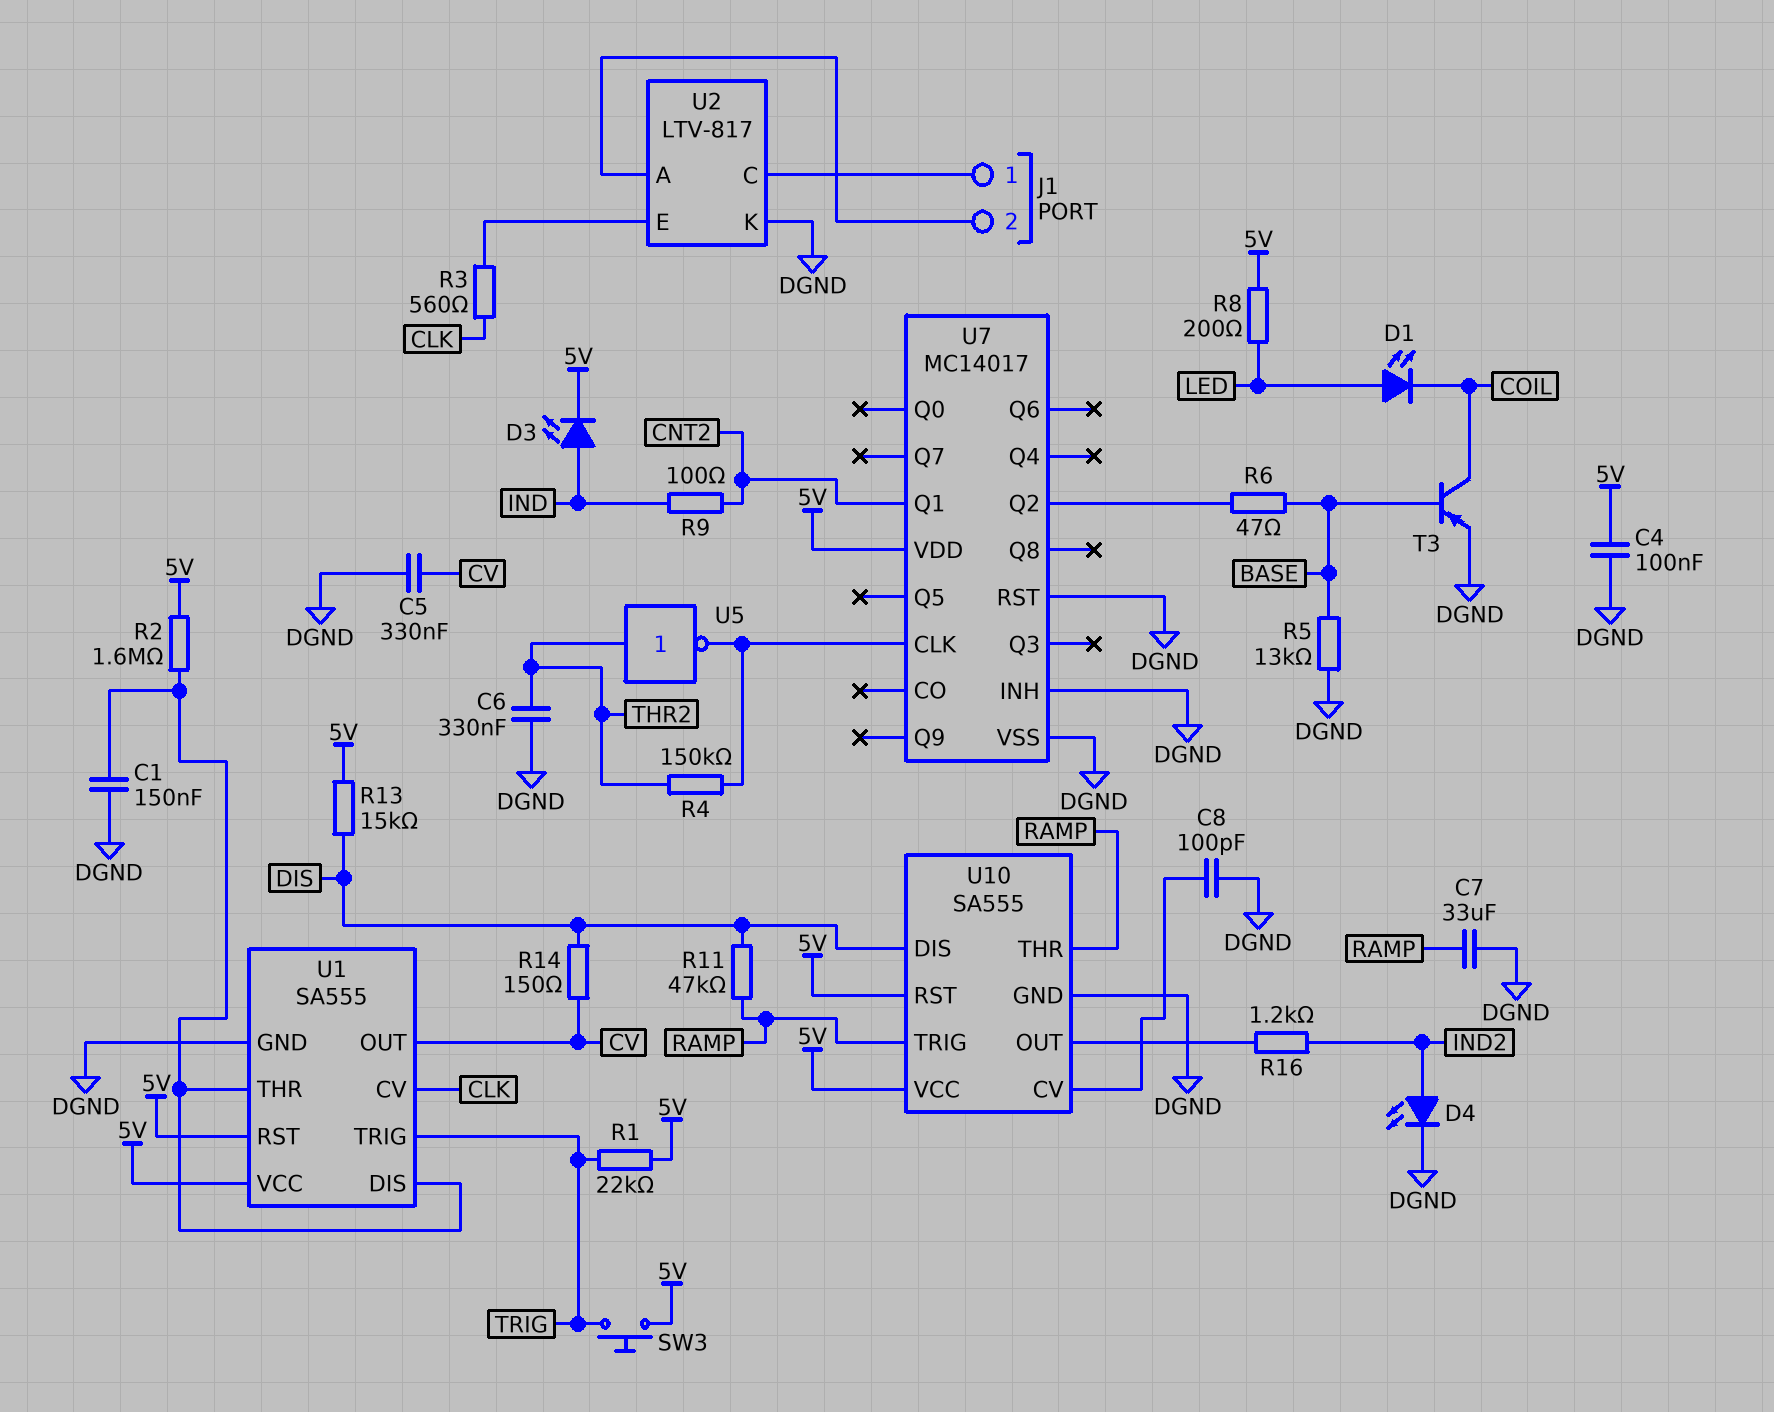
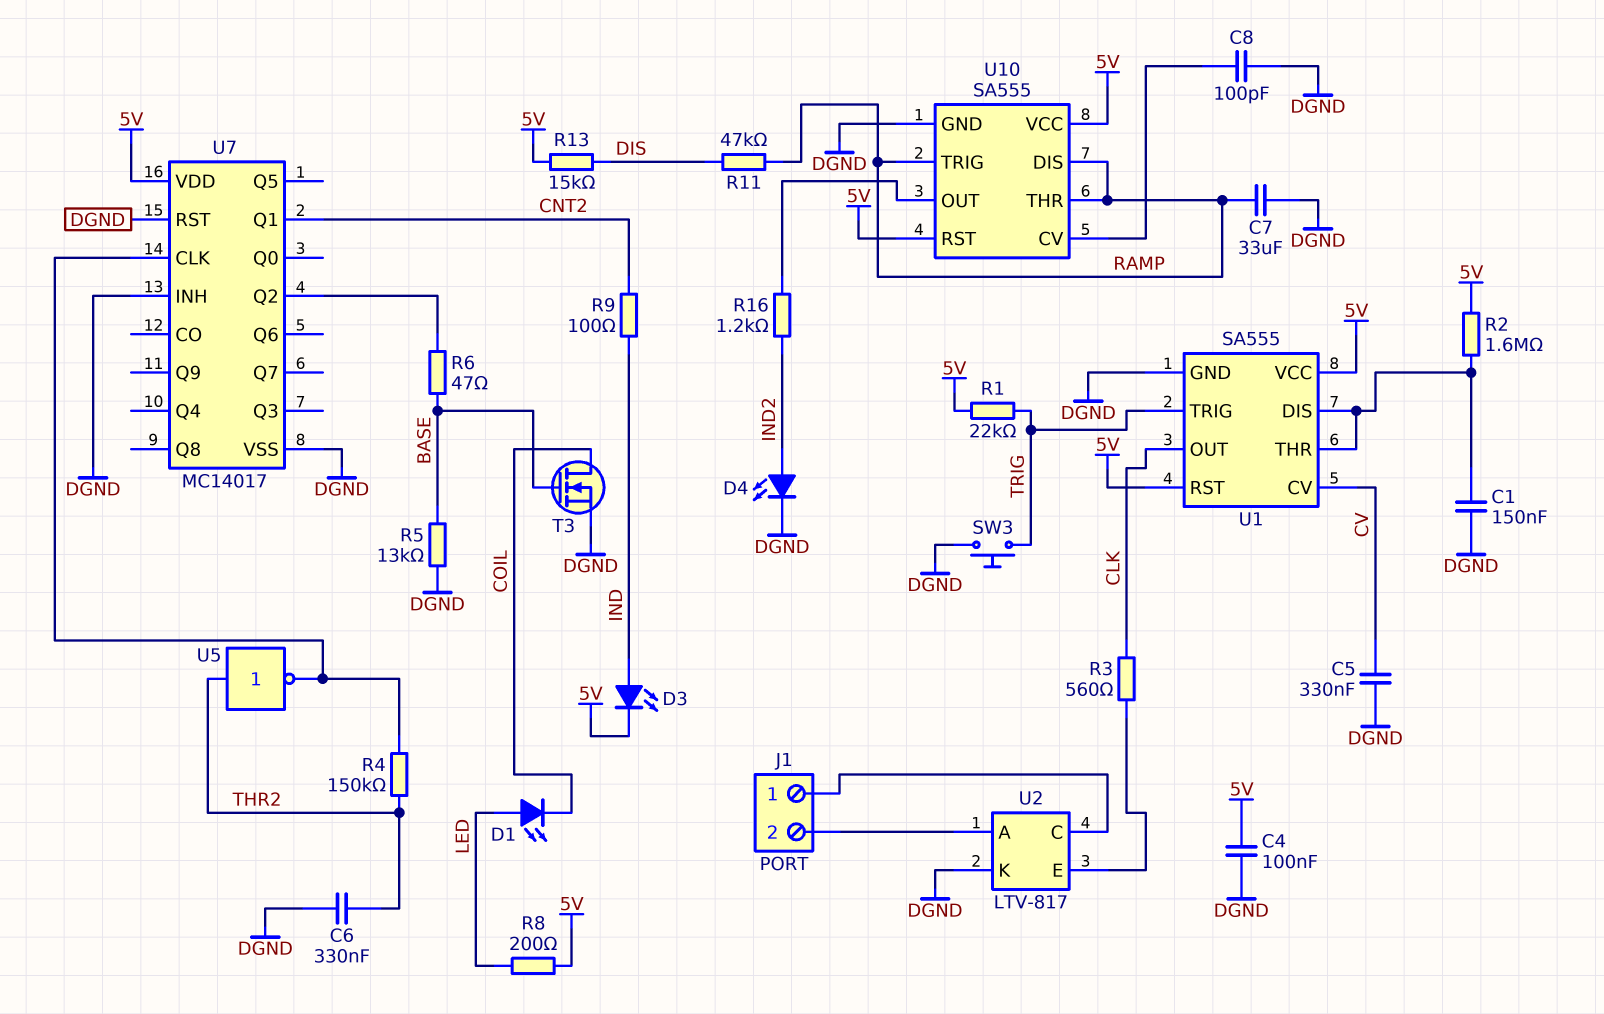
R14: 150 (CV, DIS) -> none
SW3: button (5V, TRIG) -> button (DGND, TRIG)
T3: PNP (B BASE, C COIL, E DGND) -> NMOS (G BASE, D COIL, S DGND)
U1 pin CV: CLK -> CV
U1 pin OUT: CV -> CLK
U10 pin DIS: DIS -> RAMP

